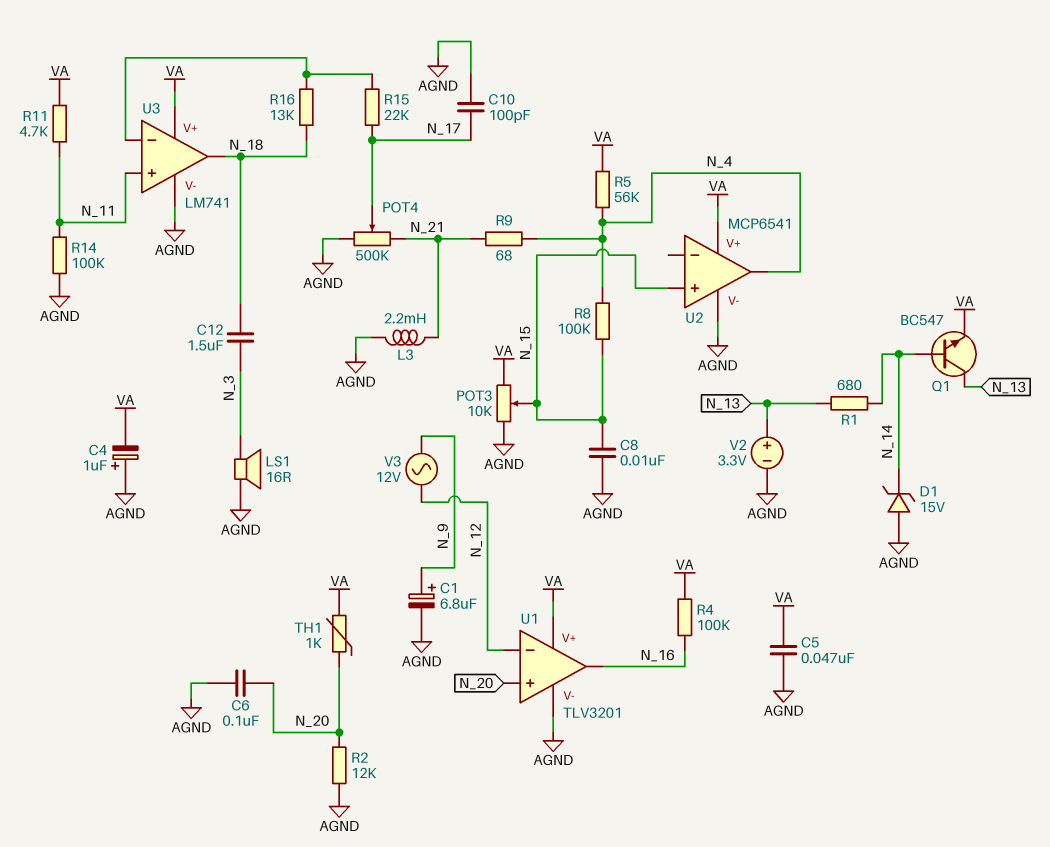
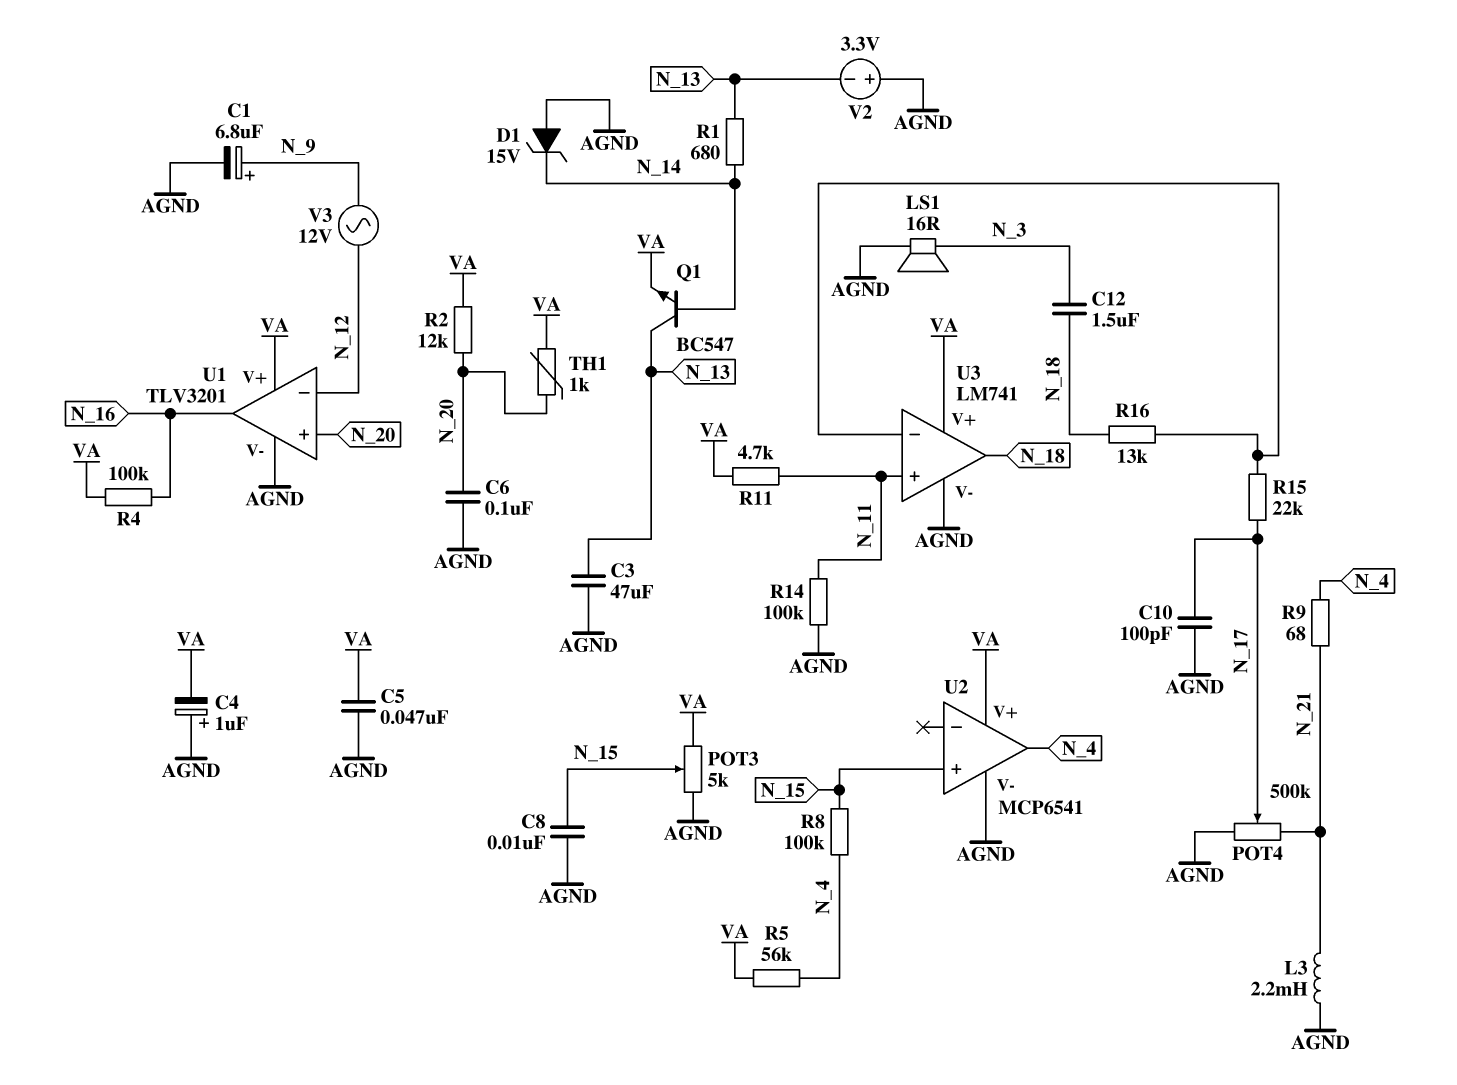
C3: none -> 47uF (AGND, N_13)
POT3: 10k (AGND, VA, wiper N_15) -> 5k (AGND, VA, wiper N_15)
R2: 12k (AGND, N_20) -> 12k (N_20, VA)
V2: 3.3V (plus N_13, minus AGND) -> 3.3V (plus AGND, minus N_13)

